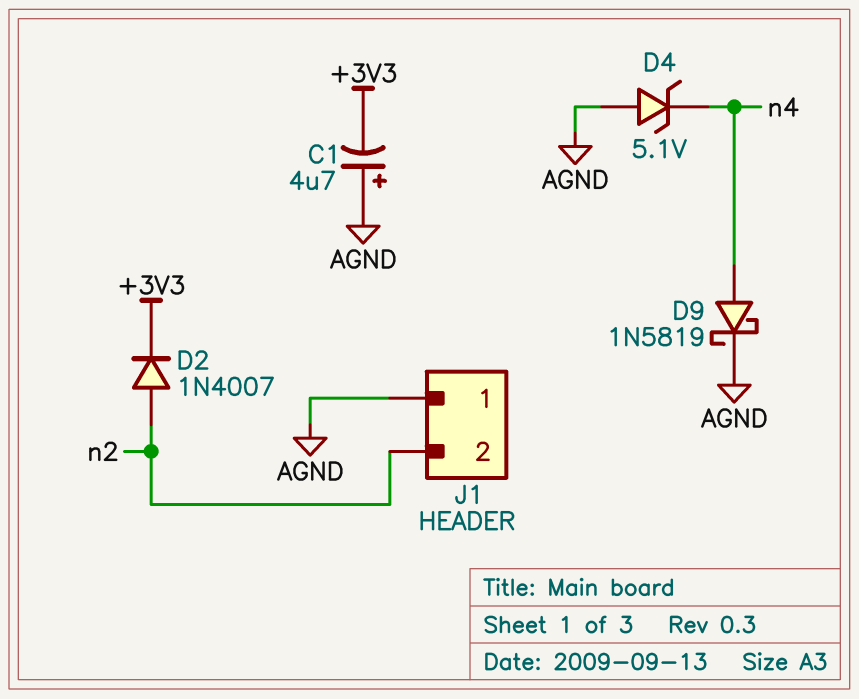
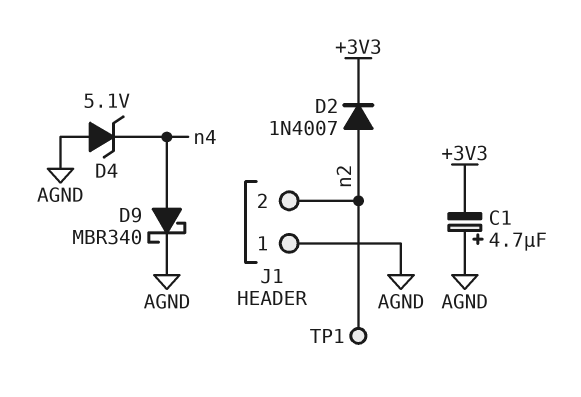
D9: schottky 1N5819 (A n4, K AGND) -> schottky MBR340 (A n4, K AGND)
TP1: none -> test point (n2)

